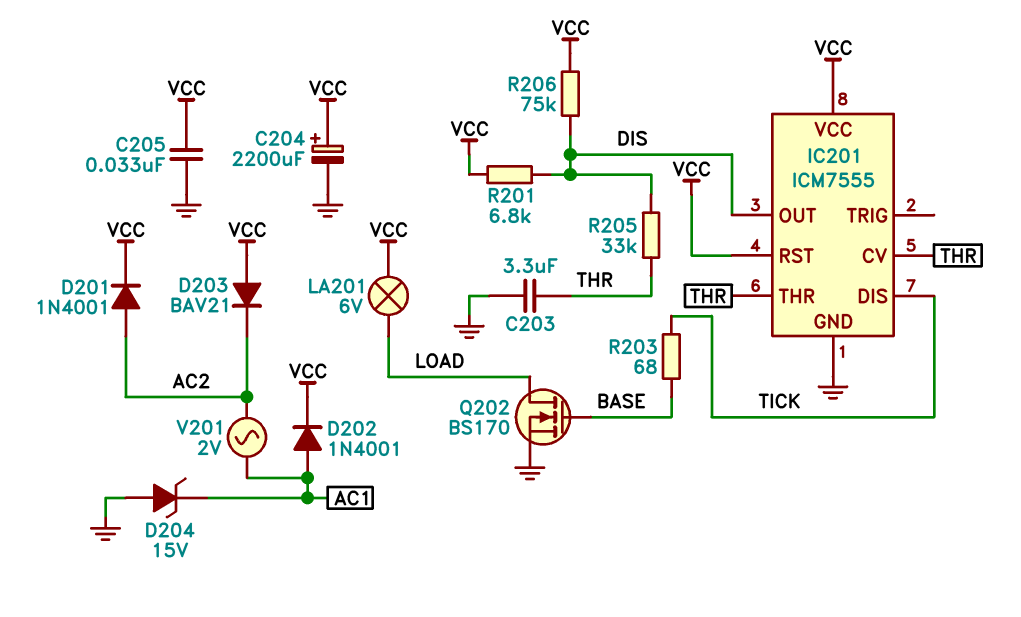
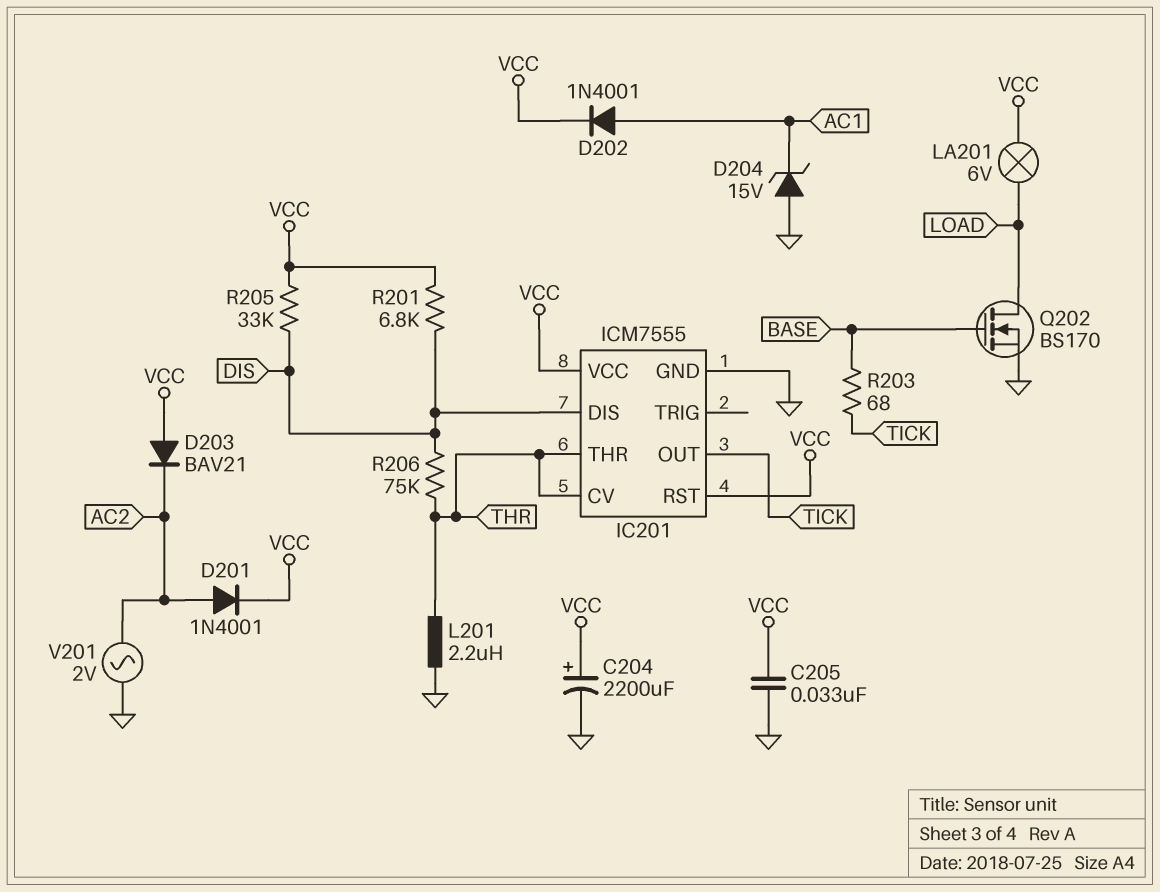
C203: 3.3uF (GND, THR) -> none
IC201 pin DIS: TICK -> DIS
IC201 pin OUT: DIS -> TICK
L201: none -> 2.2uH (GND, THR)
R205: 33k (DIS, THR) -> 33k (DIS, VCC)
R206: 75k (DIS, VCC) -> 75k (DIS, THR)
V201: AC 2V (AC1, AC2) -> AC 2V (AC2, GND)

